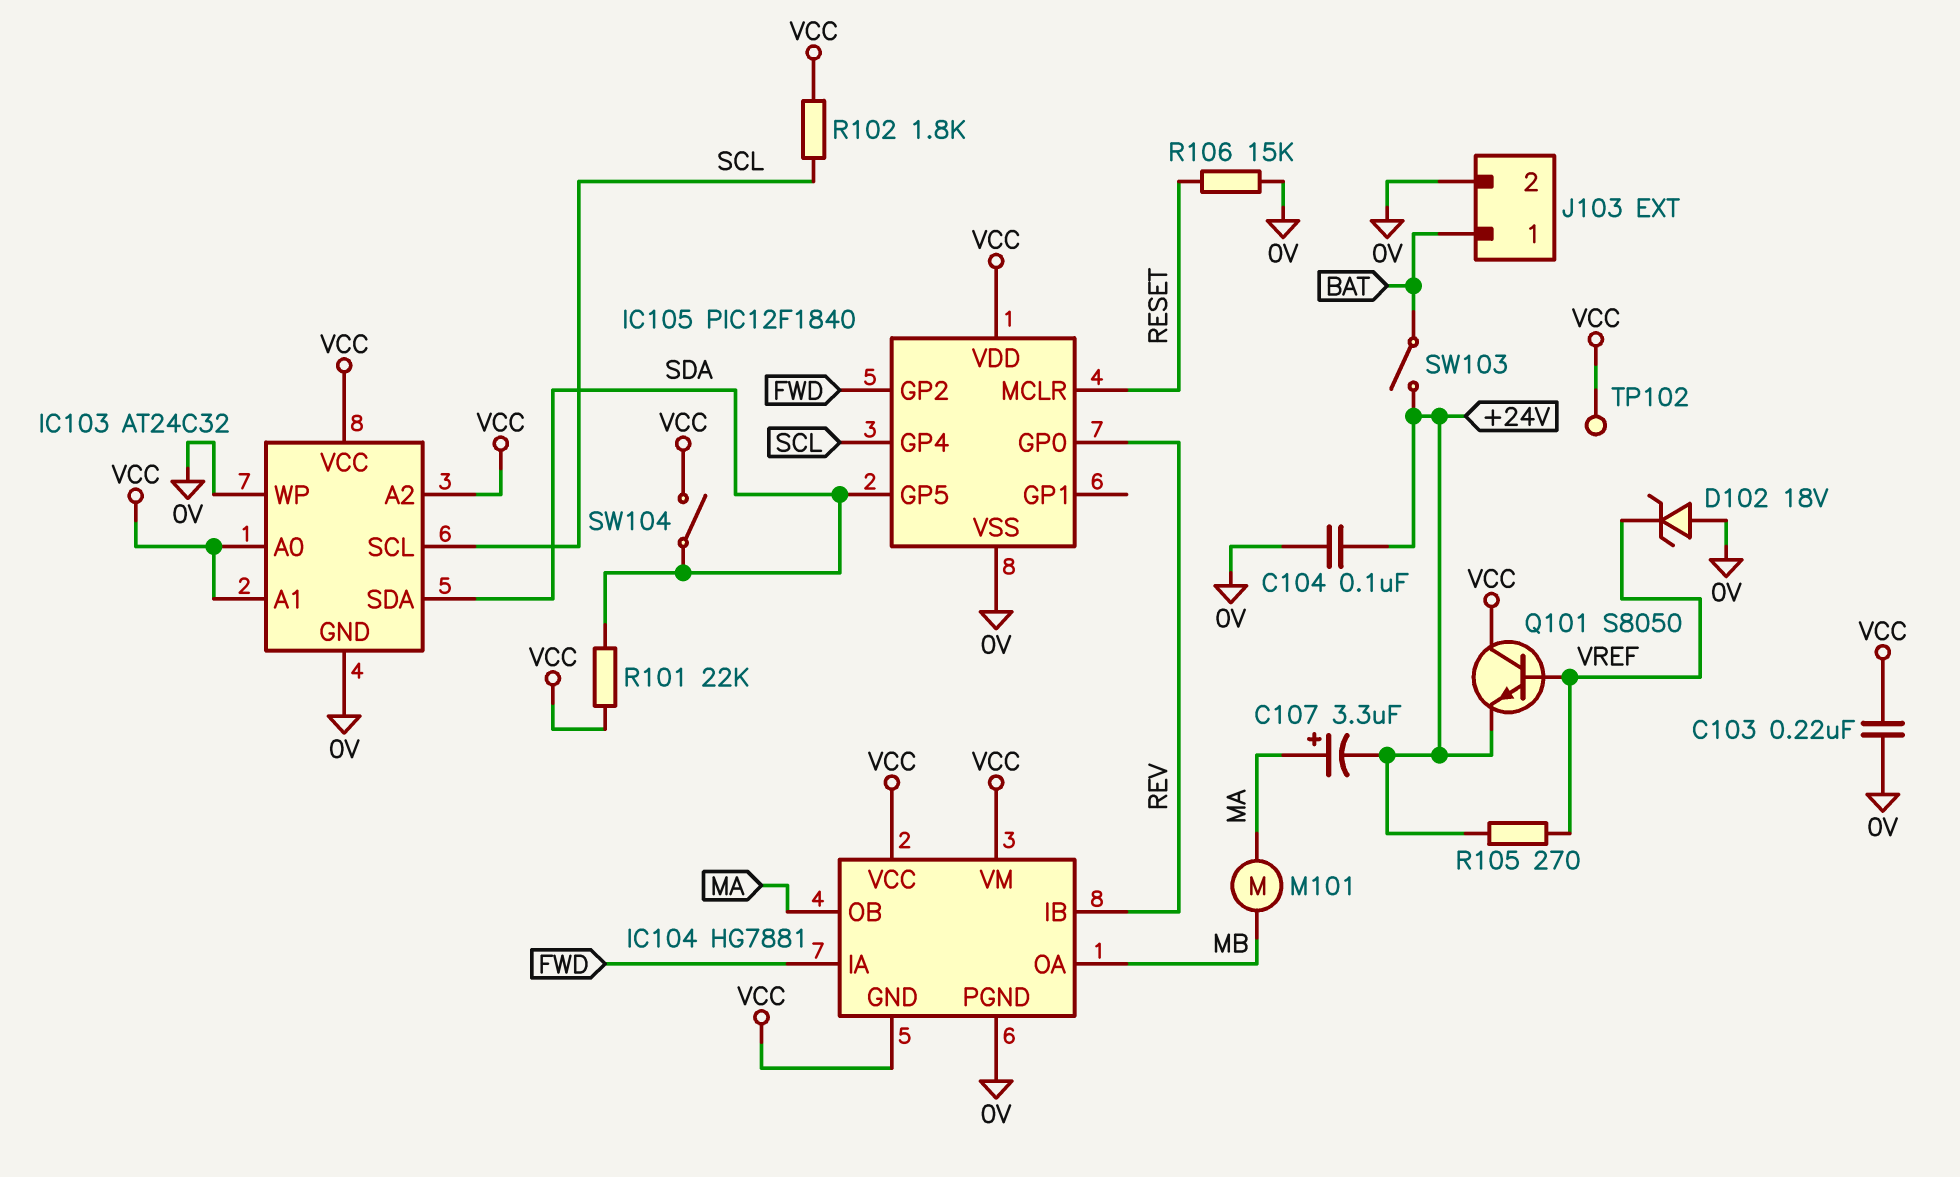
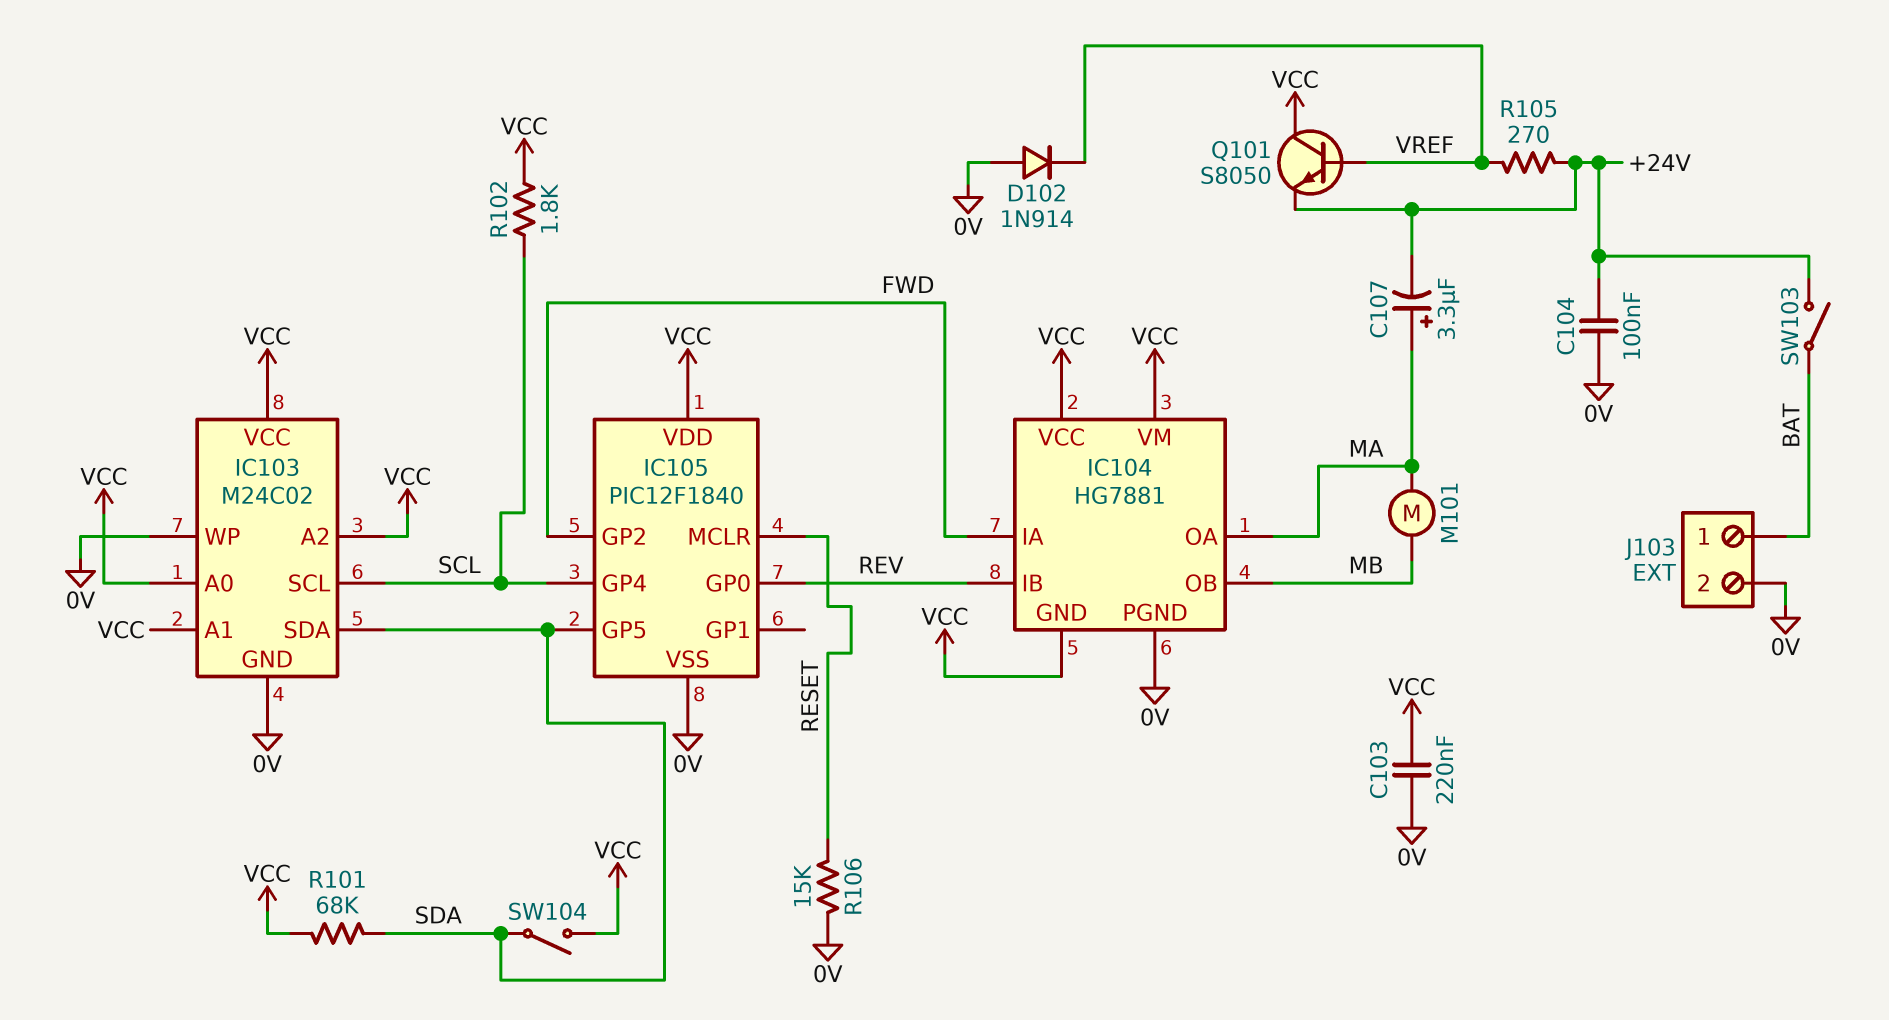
D102: zener 18V (A 0V, K VREF) -> diode 1N914 (A 0V, K VREF)
IC103: AT24C32 -> M24C02
IC104 pin OA: MB -> MA
IC104 pin OB: MA -> MB
R101: 22k (SDA, VCC) -> 68k (SDA, VCC)
TP102: test point (VCC) -> none

